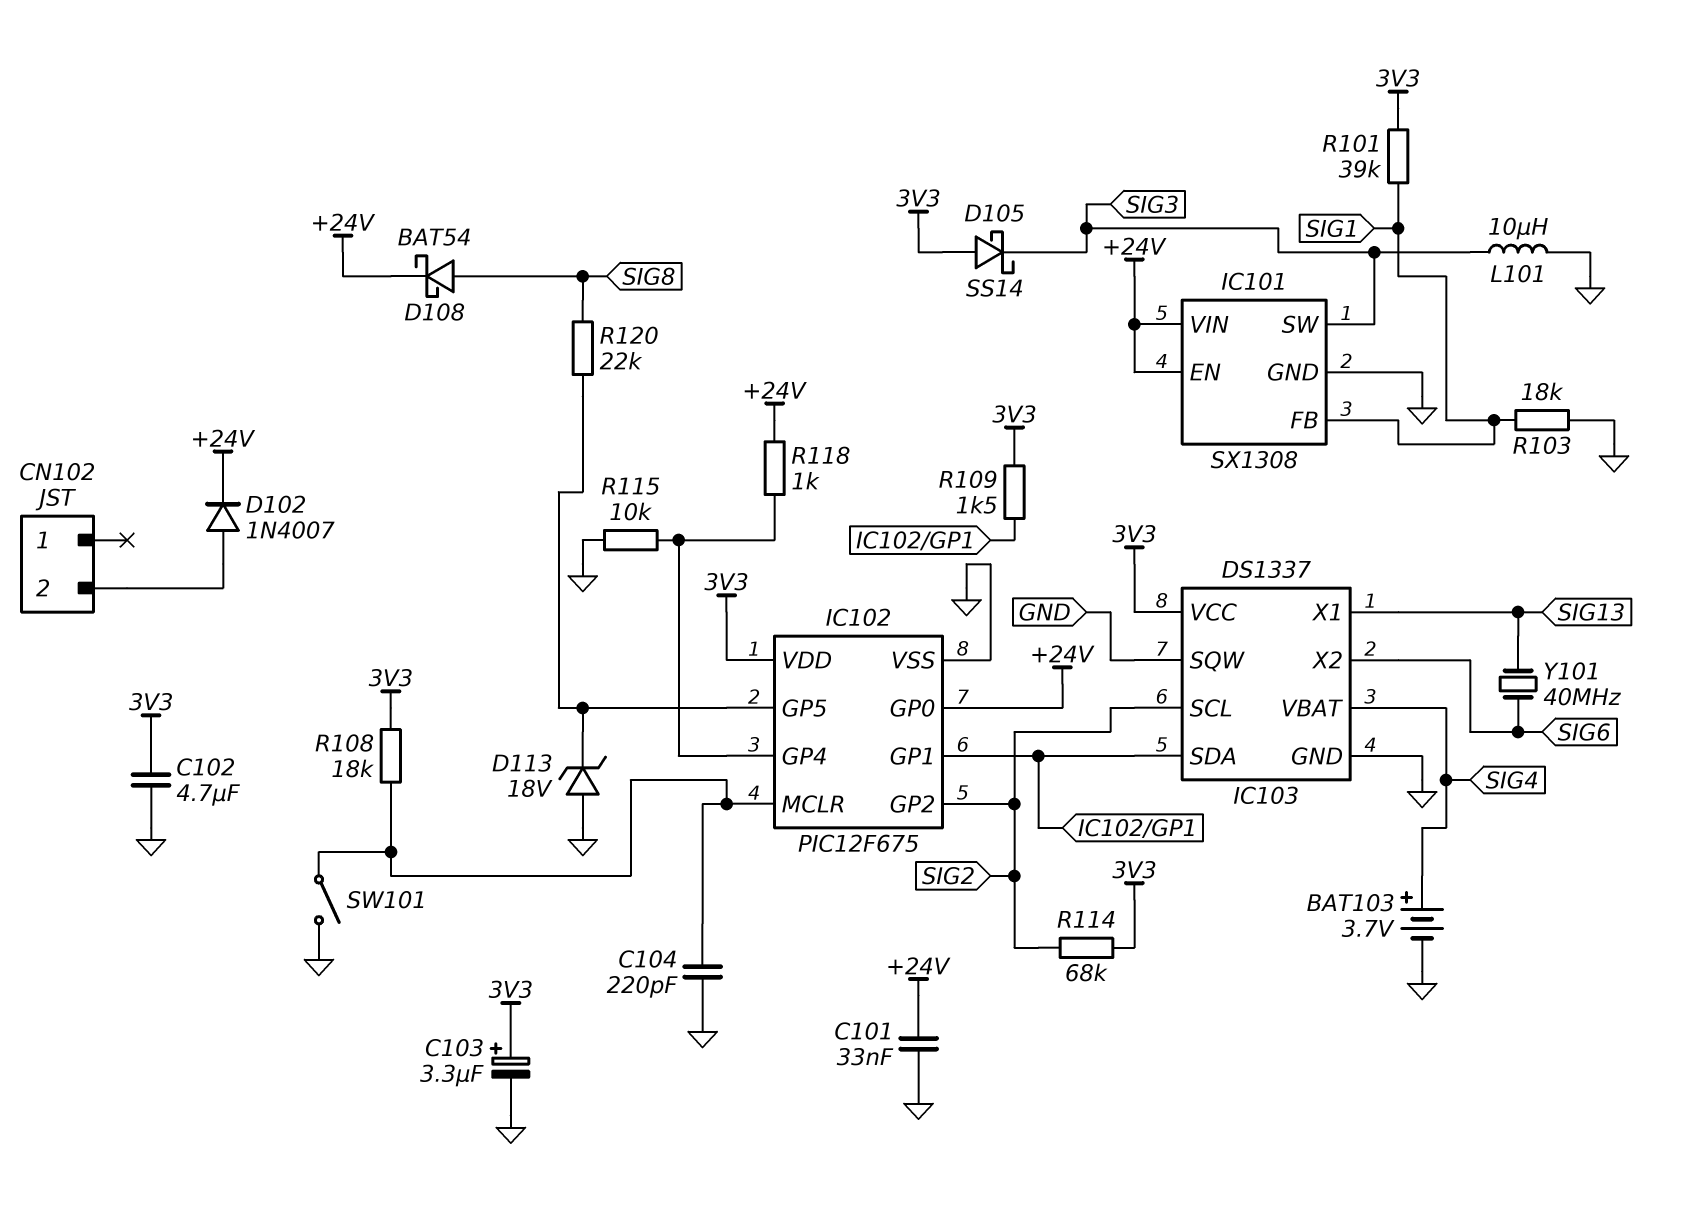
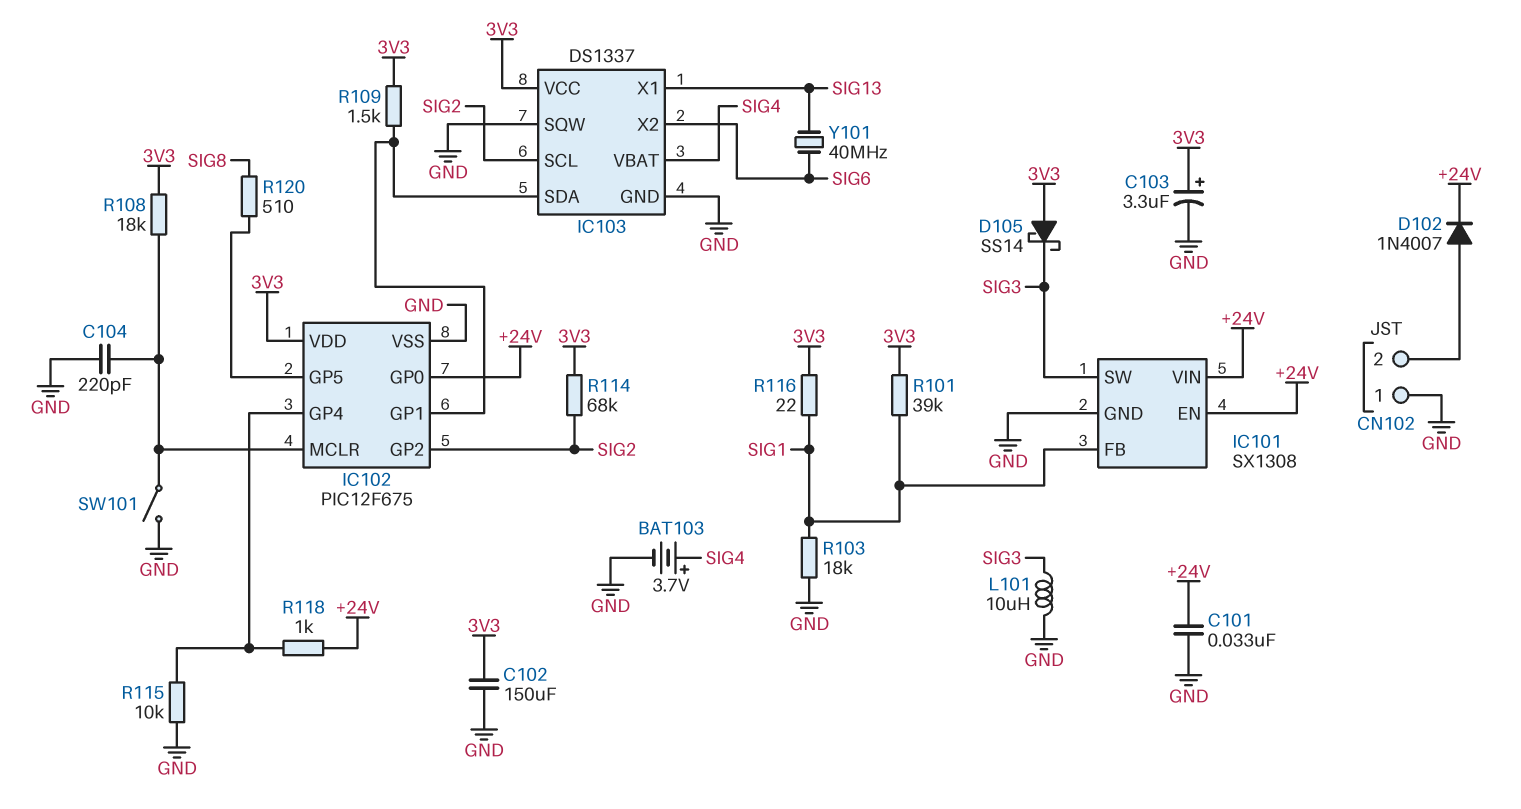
C102: 4.7uF (3V3, GND) -> 150uF (3V3, GND)
CN102 pin 1: none -> GND
D108: schottky BAT54 (A SIG8, K +24V) -> none
D113: zener 18V (A GND, K IC102/GP5) -> none
R116: none -> 22 (3V3, SIG1)
R120: 22k (IC102/GP5, SIG8) -> 510 (IC102/GP5, SIG8)

